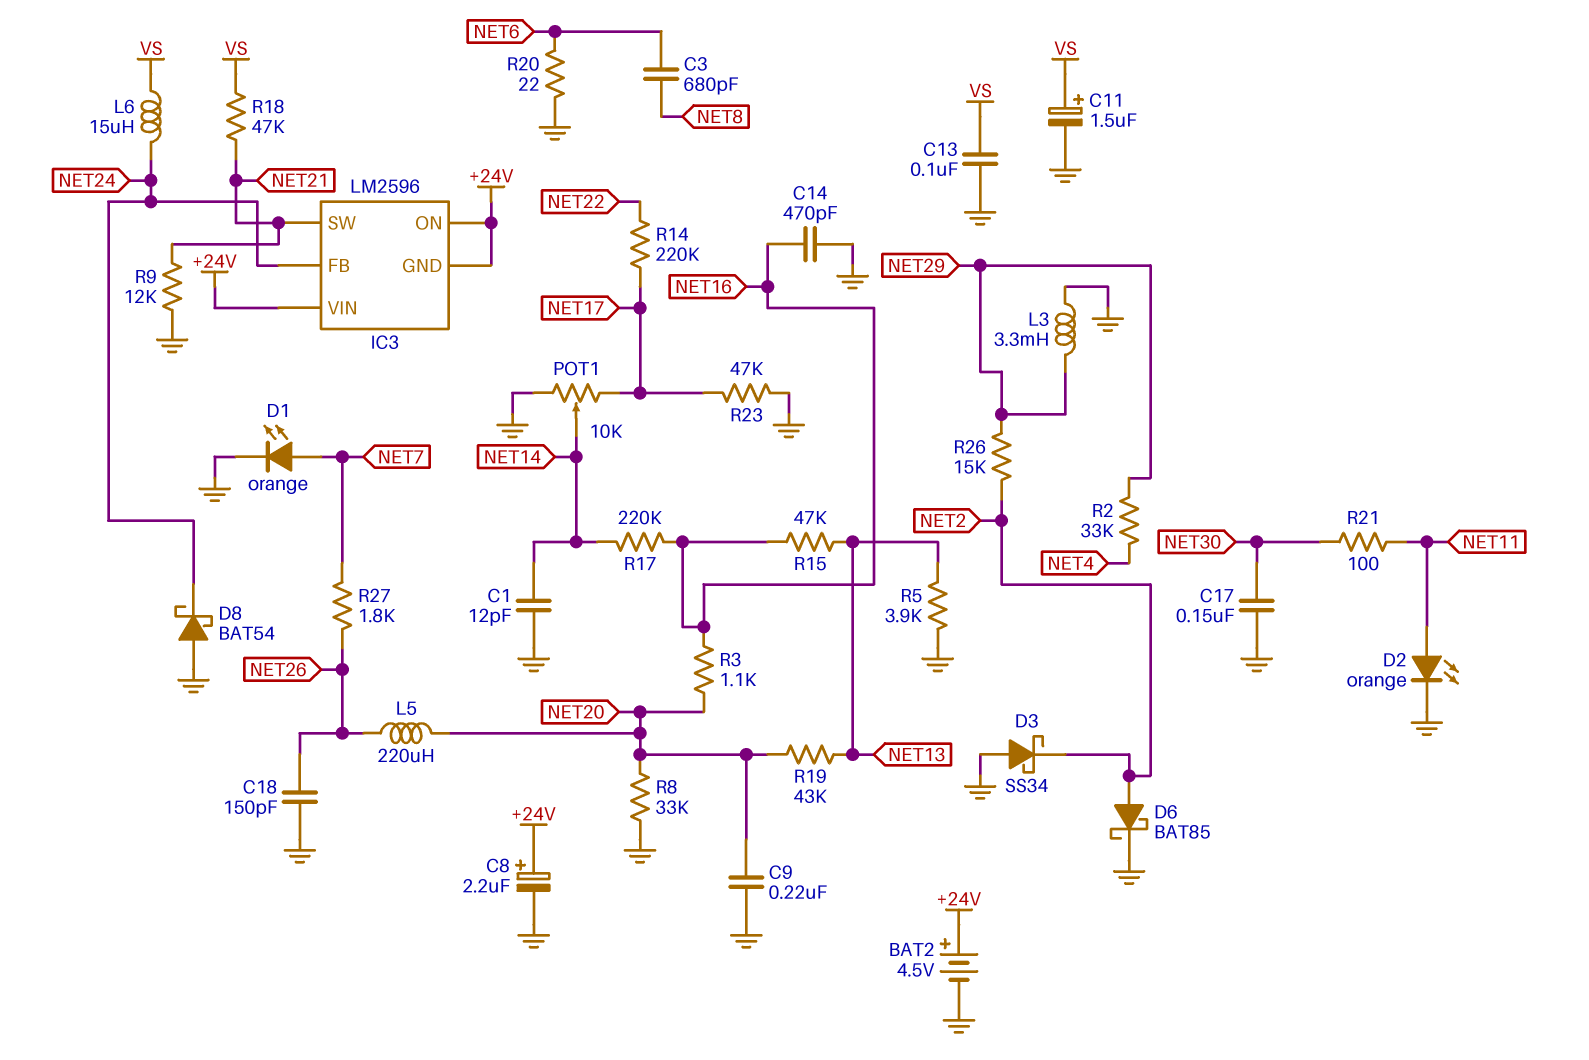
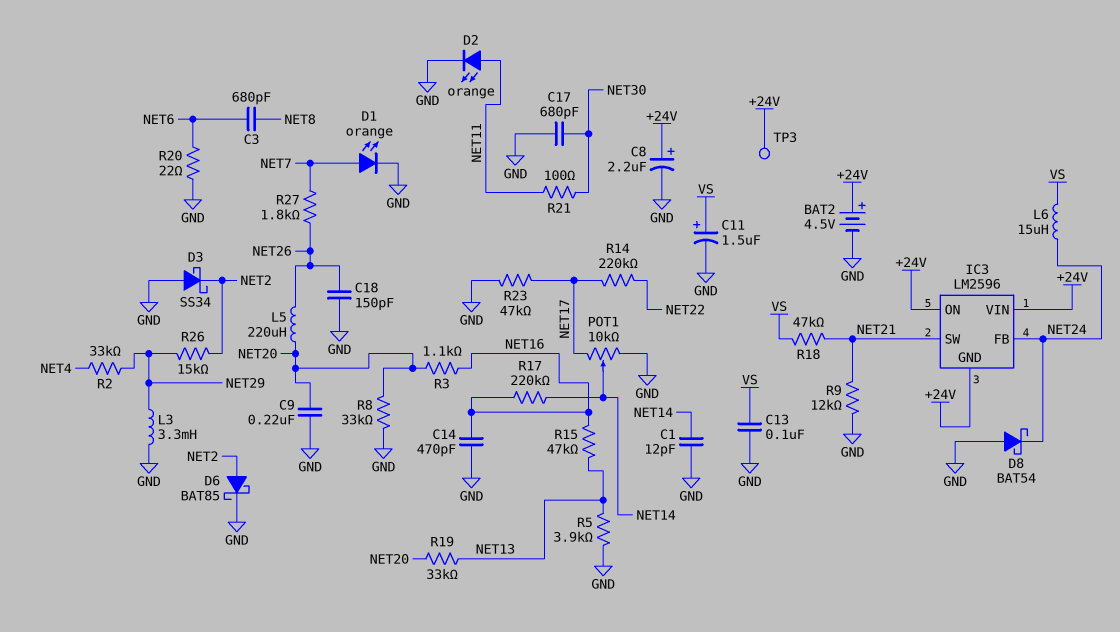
C17: 150nF (GND, NET30) -> 680pF (GND, NET30)
R19: 43k (NET13, NET20) -> 33k (NET13, NET20)
TP3: none -> test point (+24V)

